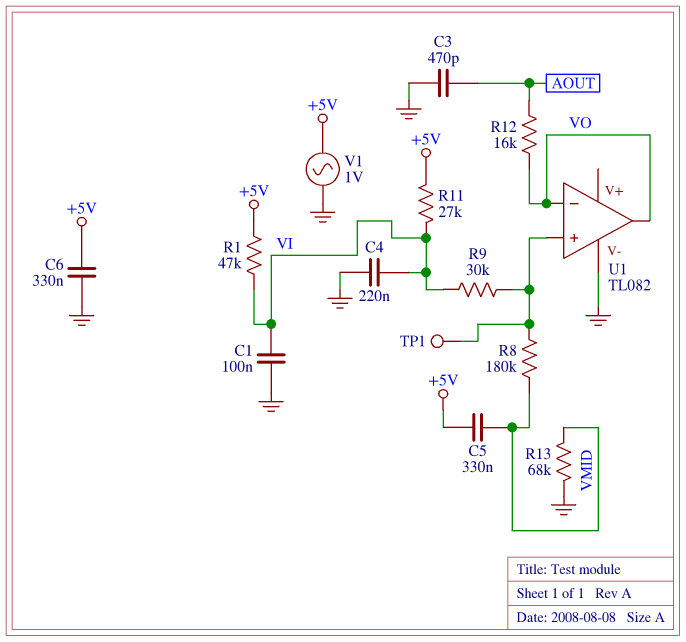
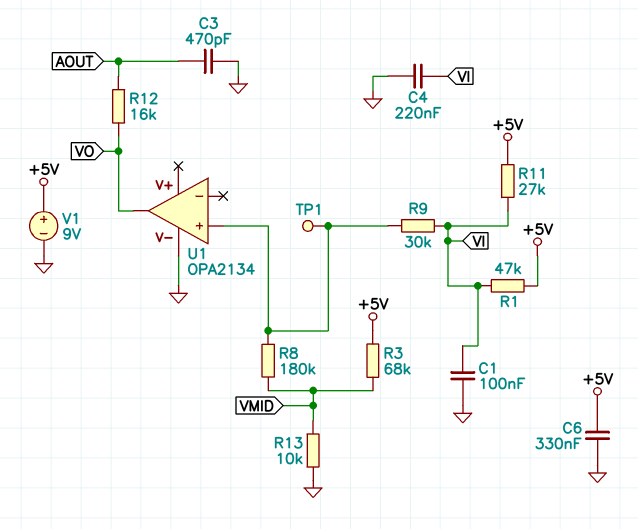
C5: 330nF (+5V, VMID) -> none
R3: none -> 68k (+5V, VMID)
R13: 68k (GND, VMID) -> 10k (GND, VMID)
U1: TL082 -> OPA2134
U1 pin in-: VO -> none
V1: AC 1V (+5V, GND) -> 9V (plus +5V, minus GND)

